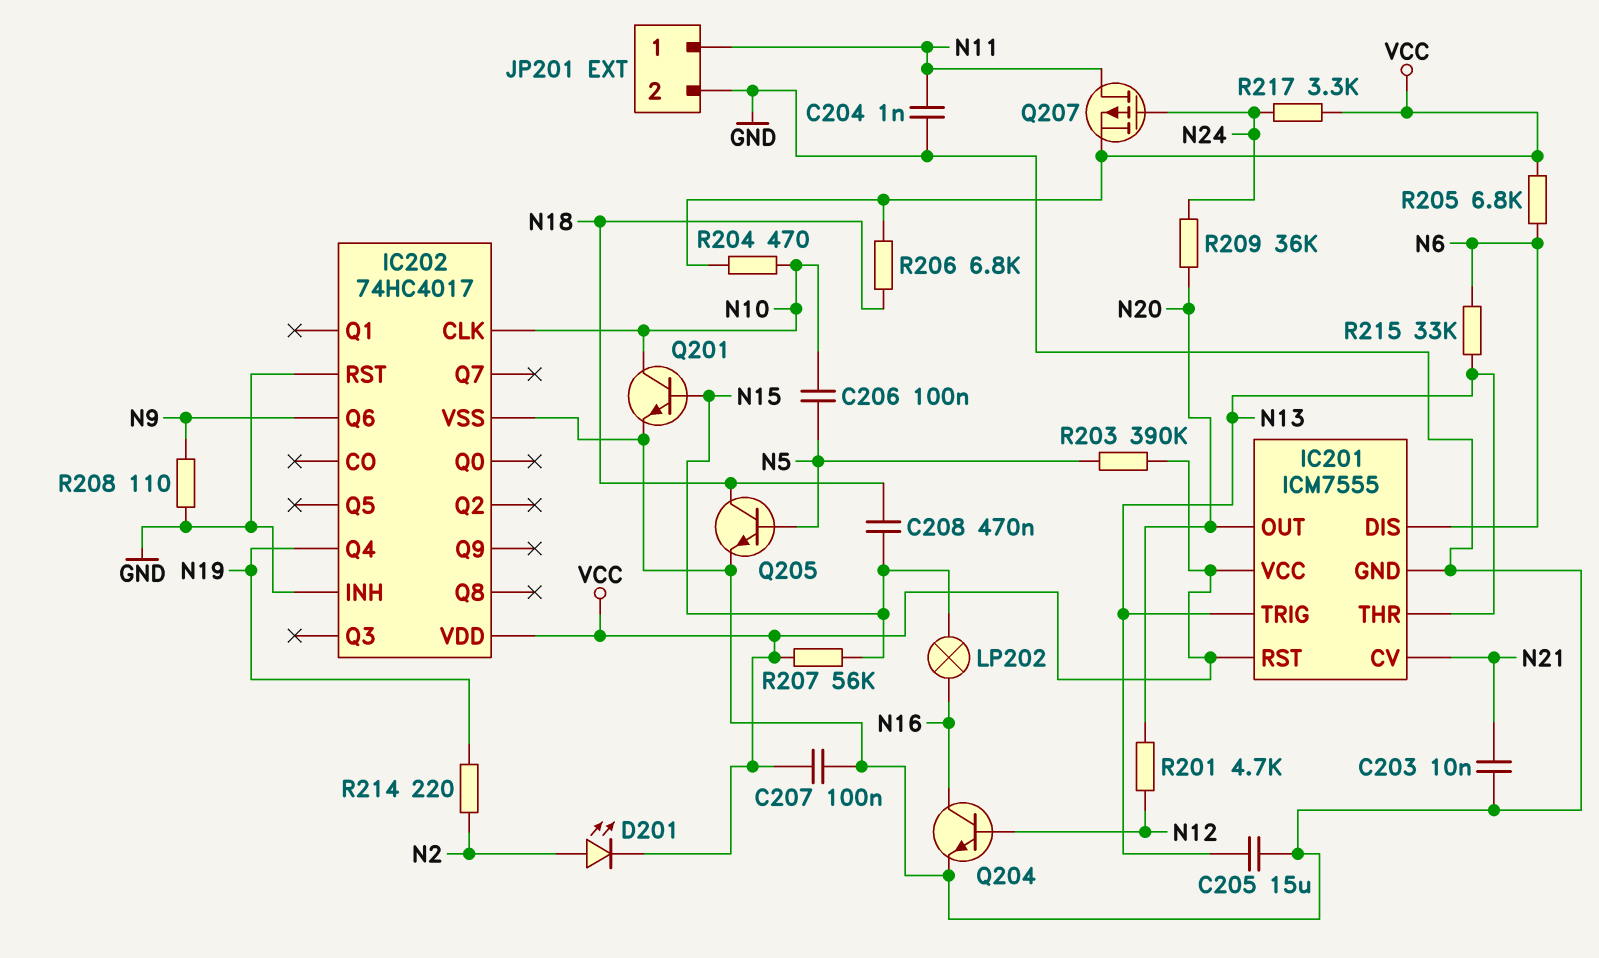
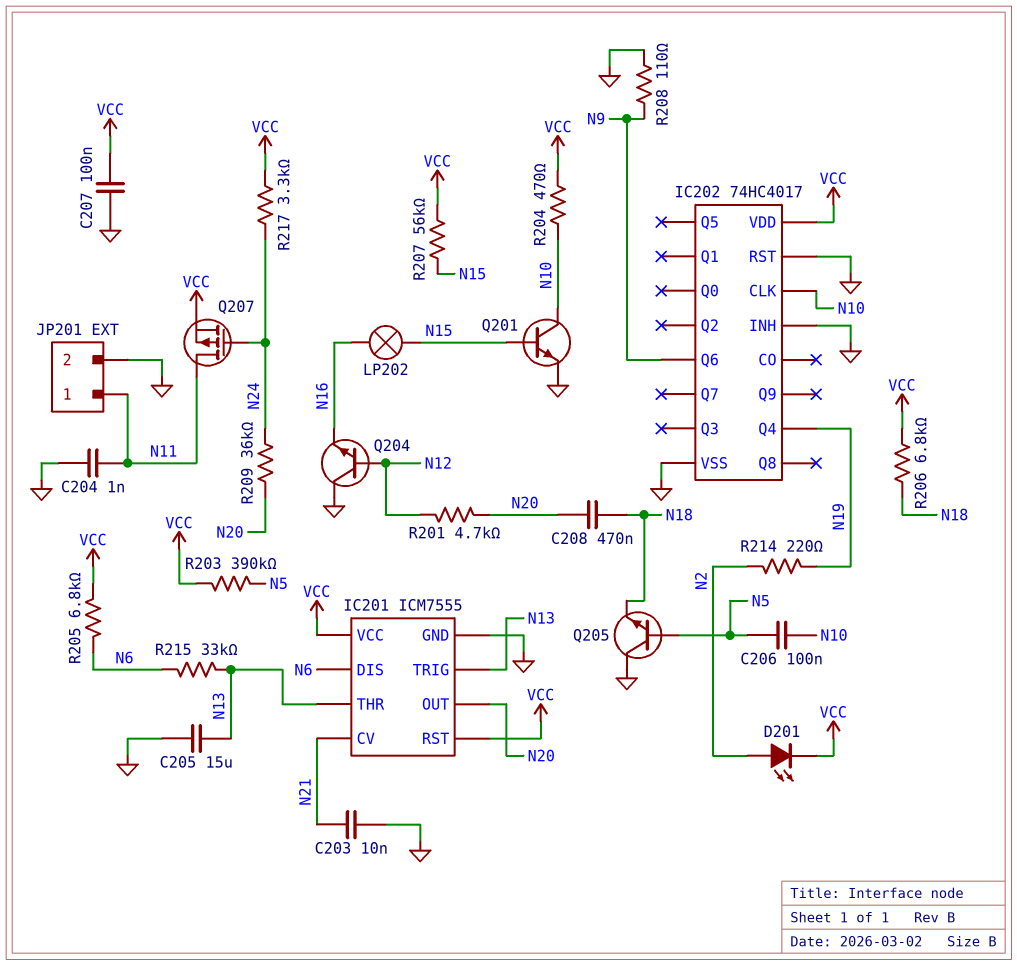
C208: 470nF (N15, N18) -> 470nF (N18, N20)
Q204: NPN (B N12, C N16, E GND) -> NPN (B N12, C GND, E N16)
Q205: NPN (B N5, C N18, E GND) -> NPN (B N5, C GND, E N18)

